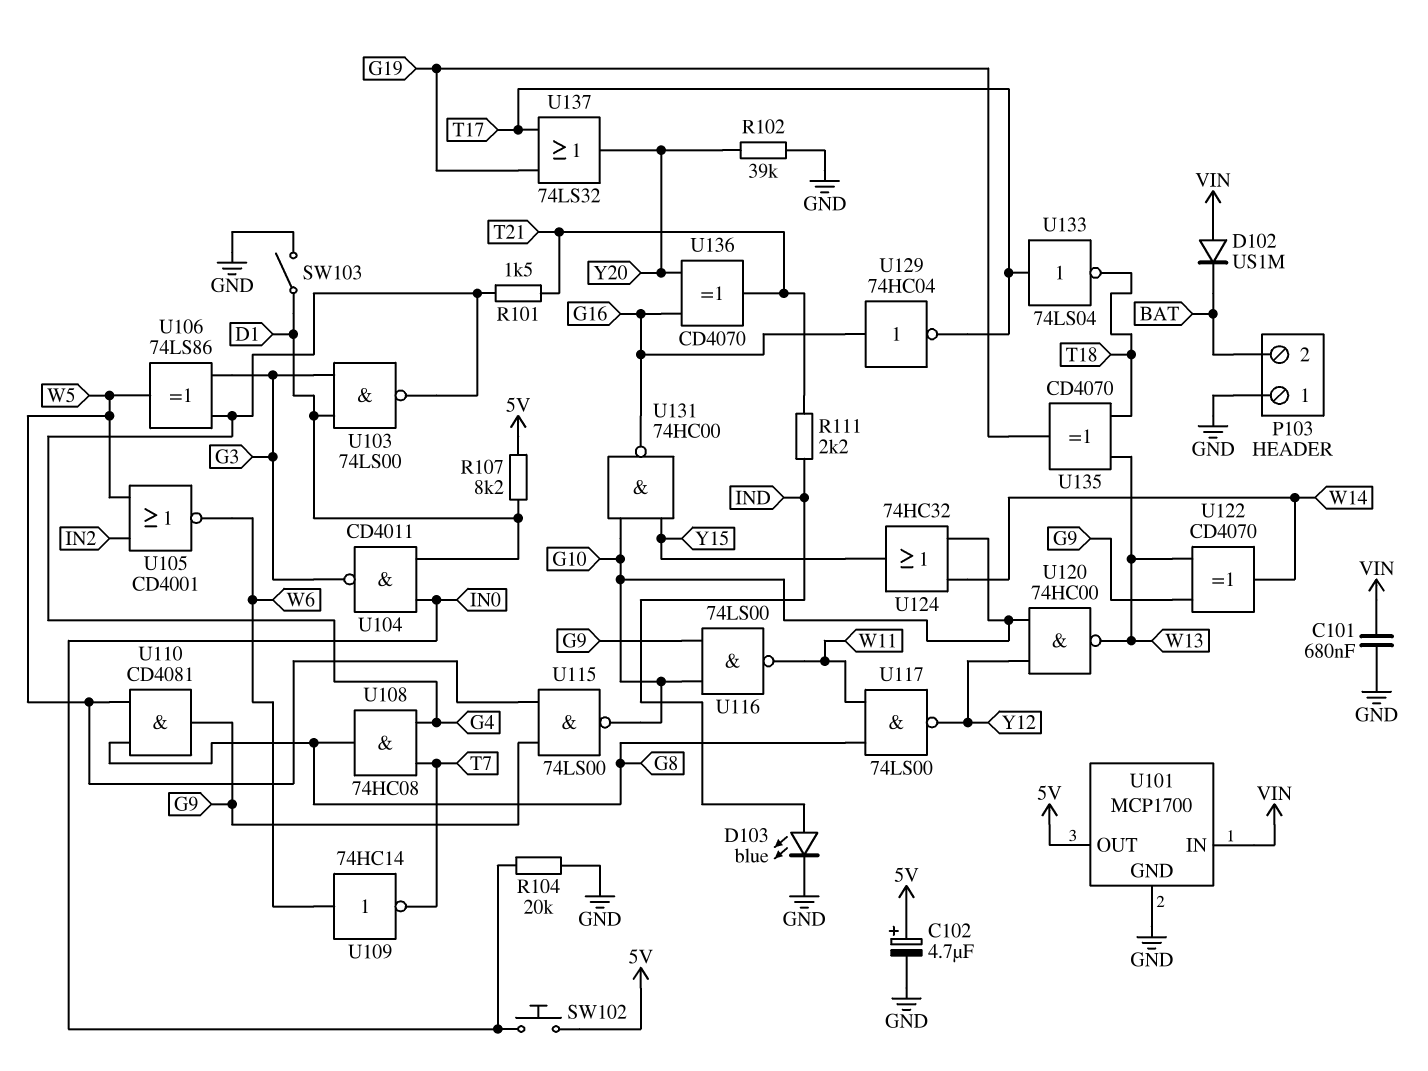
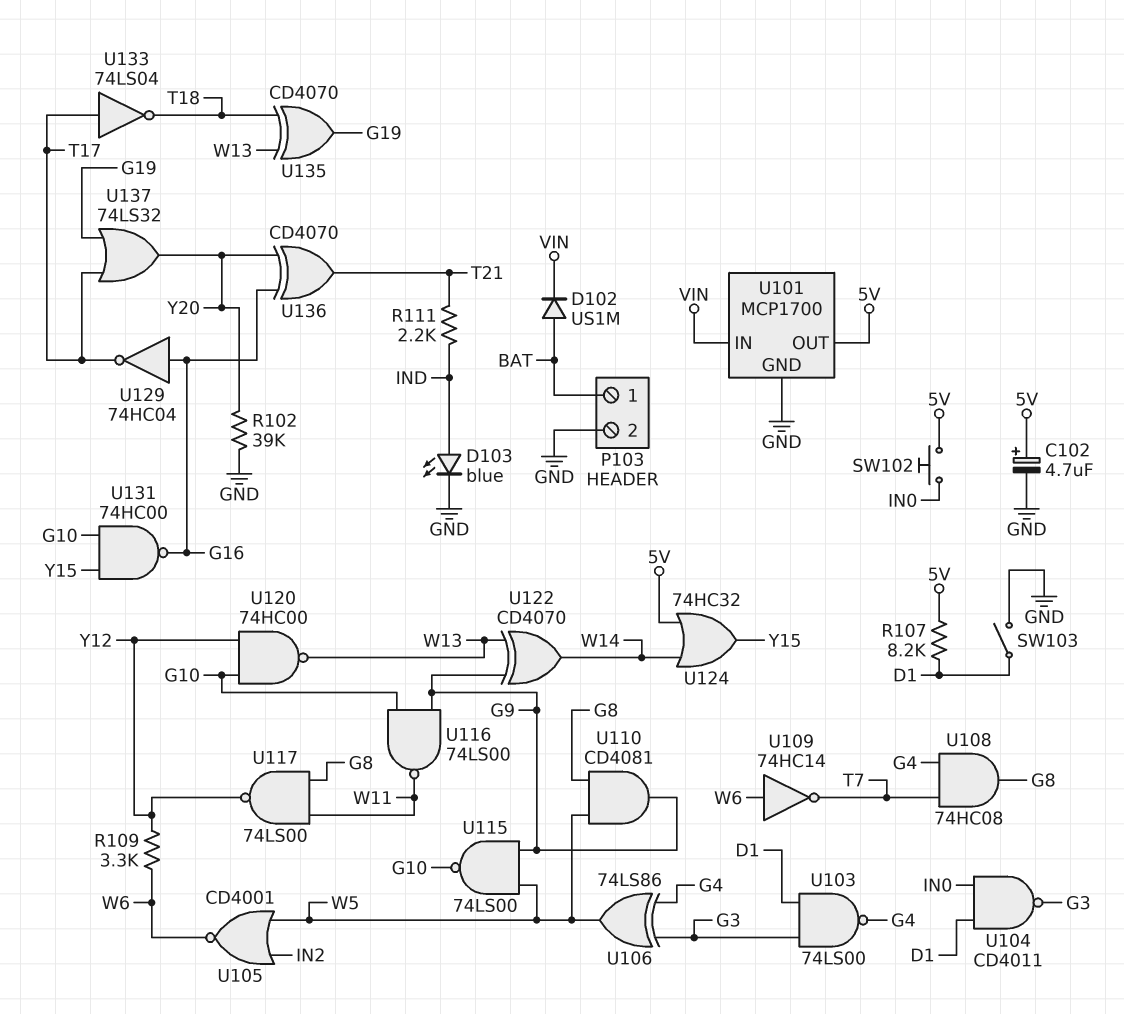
C101: 680nF (GND, VIN) -> none
D102: diode US1M (A VIN, K BAT) -> diode US1M (A BAT, K VIN)
P103 pin 1: GND -> BAT
P103 pin 2: BAT -> GND
R101: 1.5k (G4, T21) -> none
R104: 20k (GND, IN0) -> none
R109: none -> 3.3k (W6, Y12)
U124: OR 74HC32 (in G10, in W14, out Y15) -> OR 74HC32 (in 5V, in W14, out Y15)

